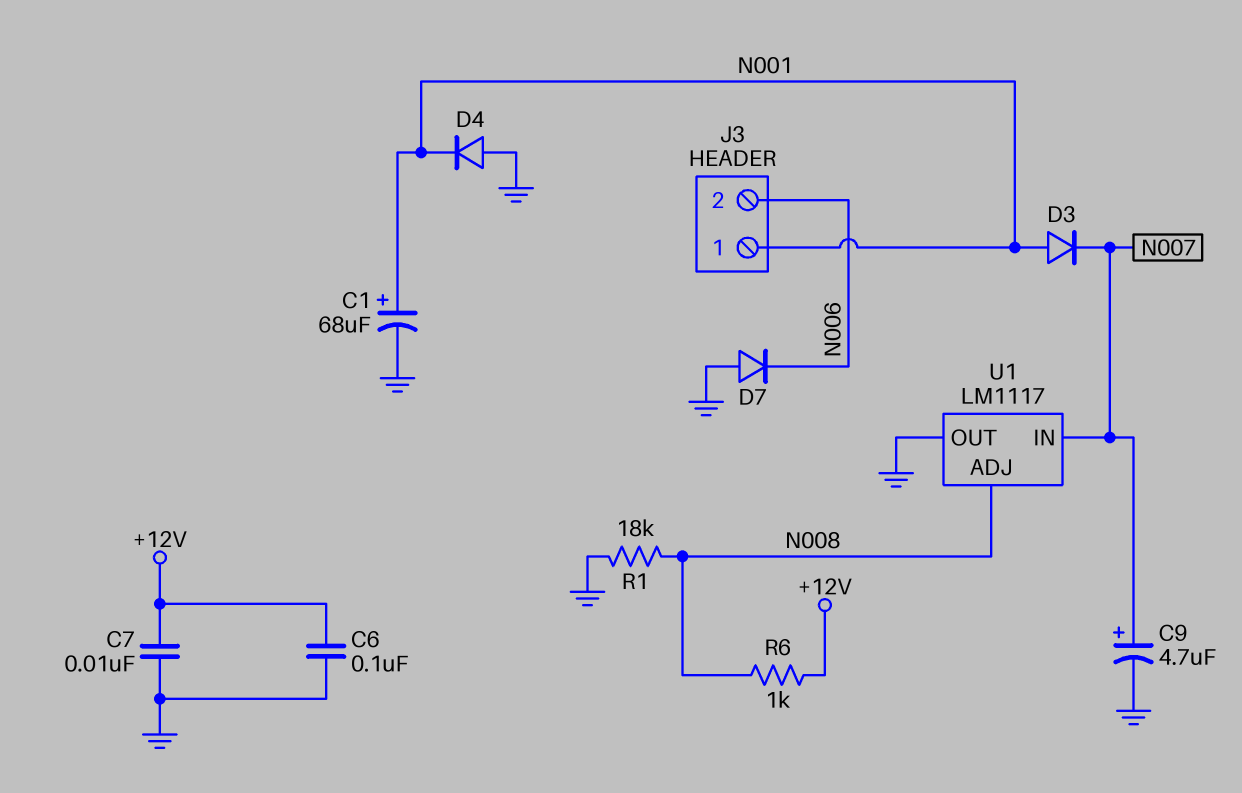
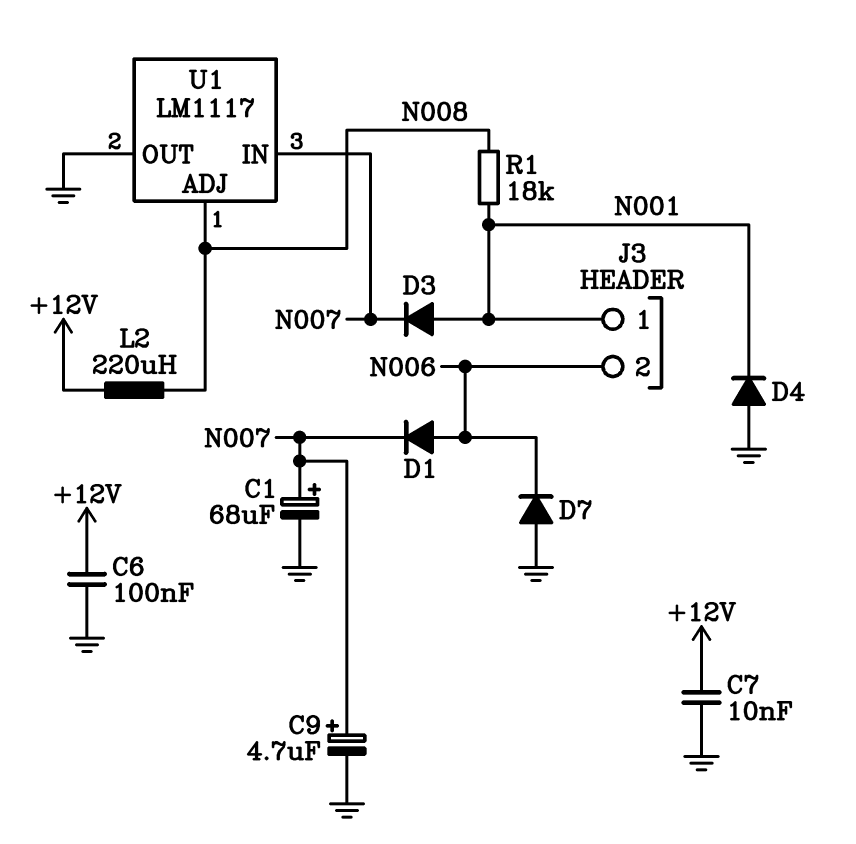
C1: 68uF (plus N001, minus GND) -> 68uF (plus N007, minus GND)
D1: none -> diode (A N006, K N007)
L2: none -> 220uH (+12V, N008)
R1: 18k (GND, N008) -> 18k (N001, N008)
R6: 1k (+12V, N008) -> none

